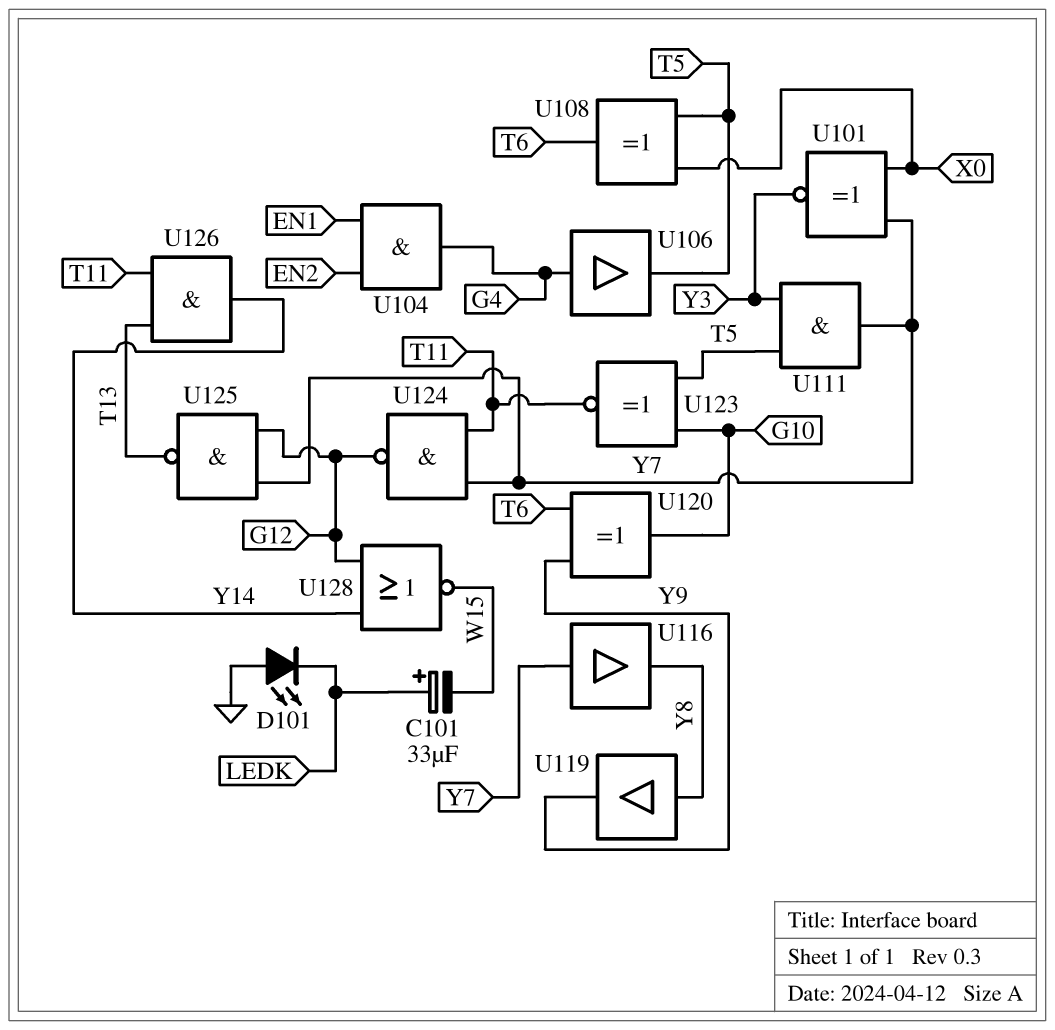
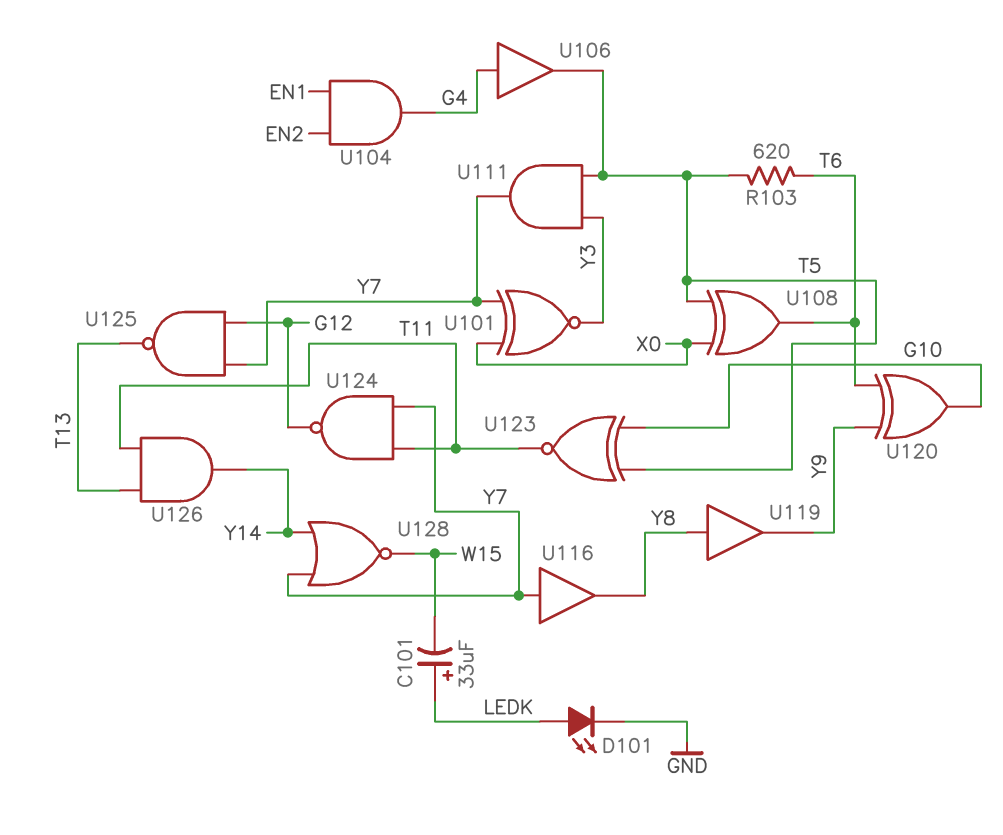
D101: LED (A GND, K LEDK) -> LED (A LEDK, K GND)
R103: none -> 620 (T5, T6)
U128: NOR (in G12, in Y14, out W15) -> NOR (in Y7, in Y14, out W15)

